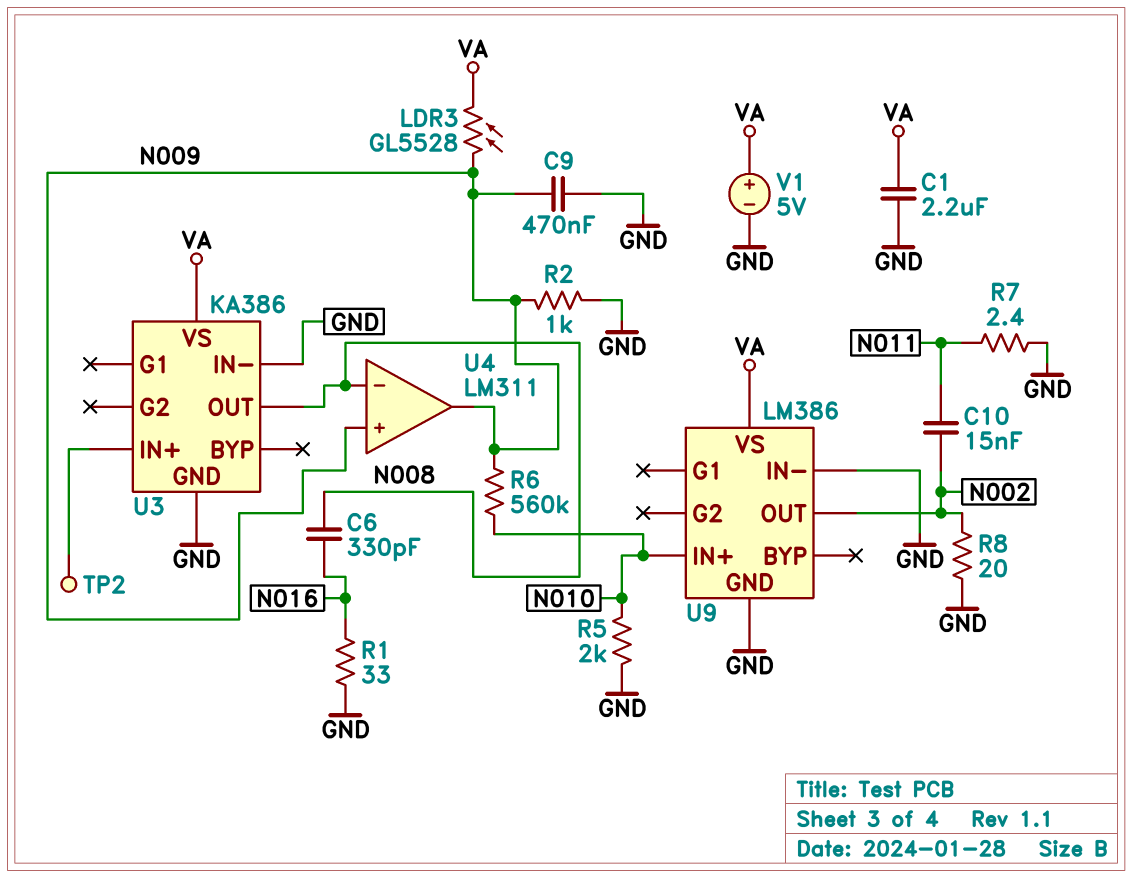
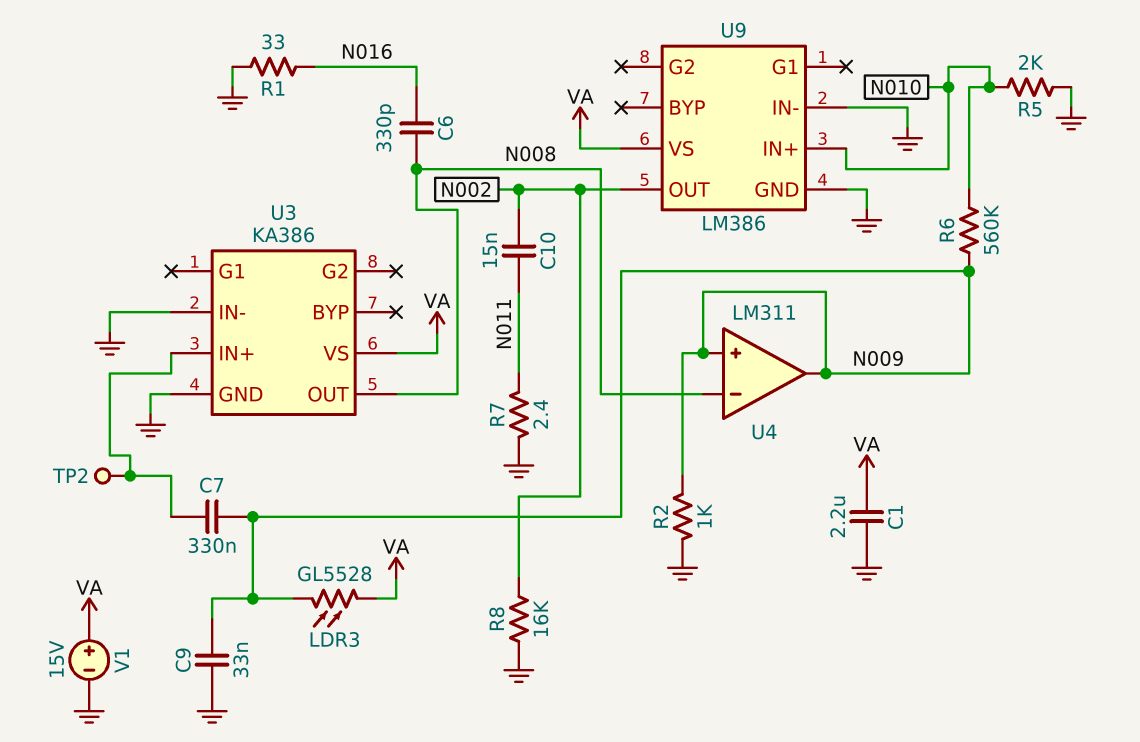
C7: none -> 330nF (N009, U3/IN+)
C9: 470nF (GND, N009) -> 33nF (GND, N009)
R8: 20 (GND, N002) -> 16k (GND, N002)
V1: 5V (plus VA, minus GND) -> 15V (plus VA, minus GND)

